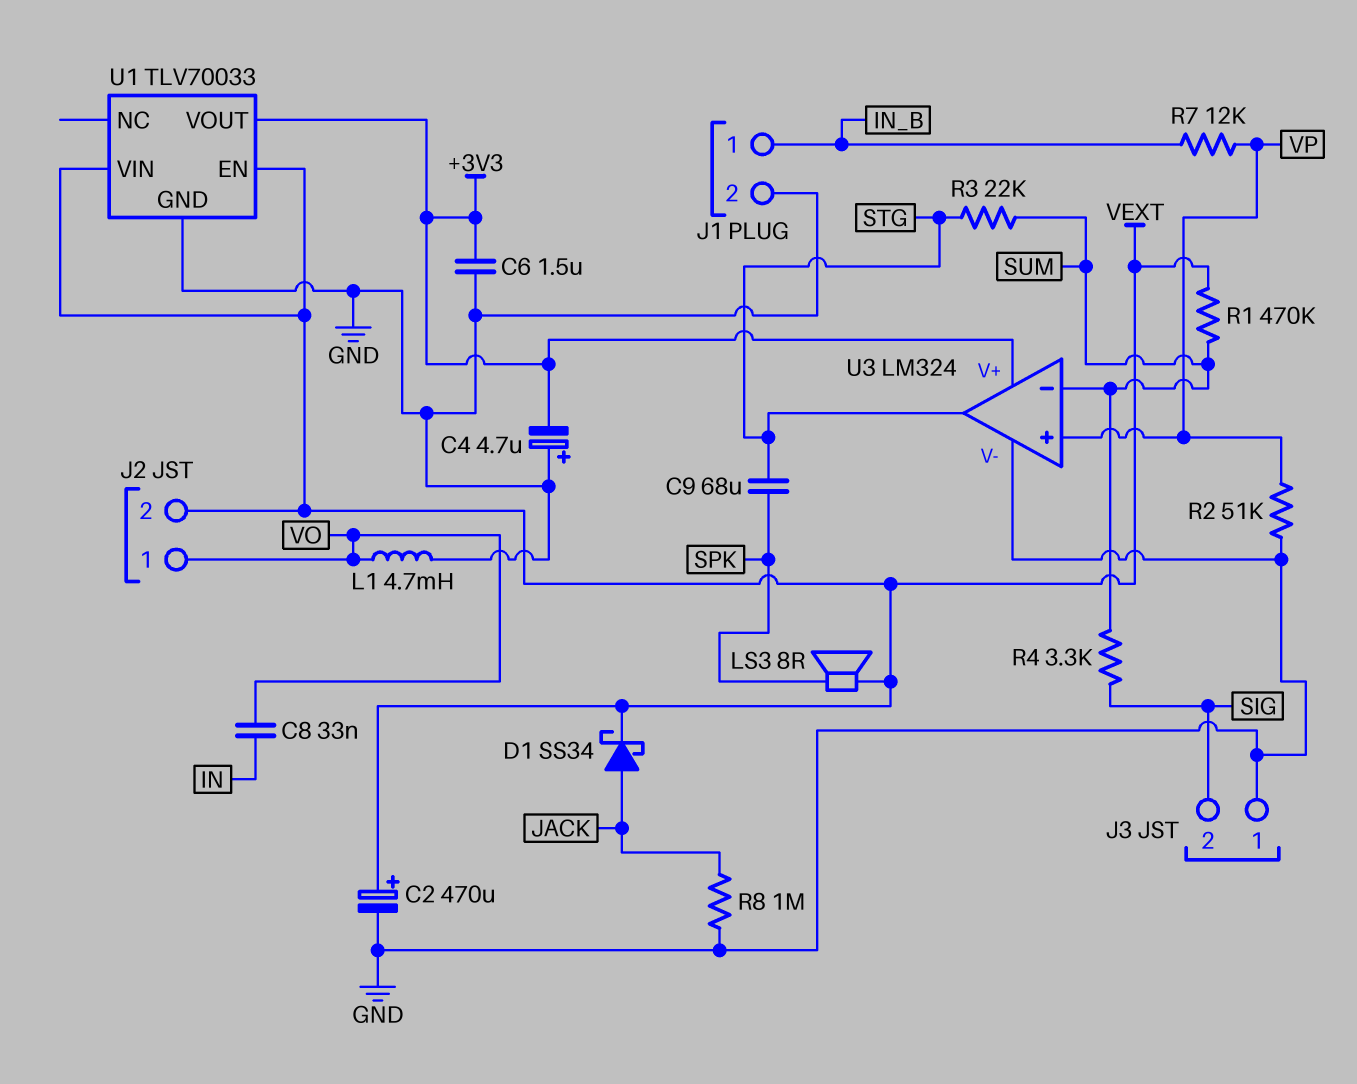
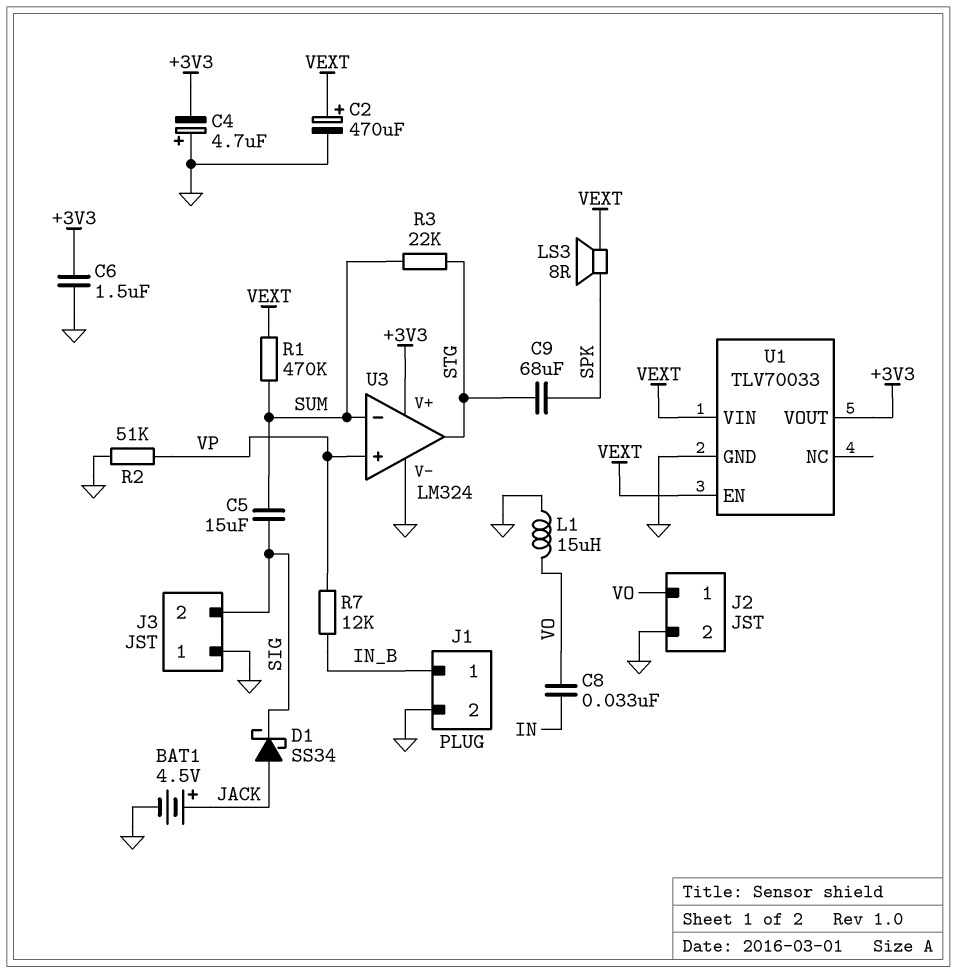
BAT1: none -> 4.5V (plus JACK, minus GND)
C5: none -> 15uF (SIG, SUM)
D1: schottky SS34 (A JACK, K VEXT) -> schottky SS34 (A JACK, K SIG)
J2 pin 2: VEXT -> GND
L1: 4.7mH (GND, VO) -> 15uH (GND, VO)
R4: 3.3k (SIG, SUM) -> none
R8: 1M (GND, JACK) -> none

